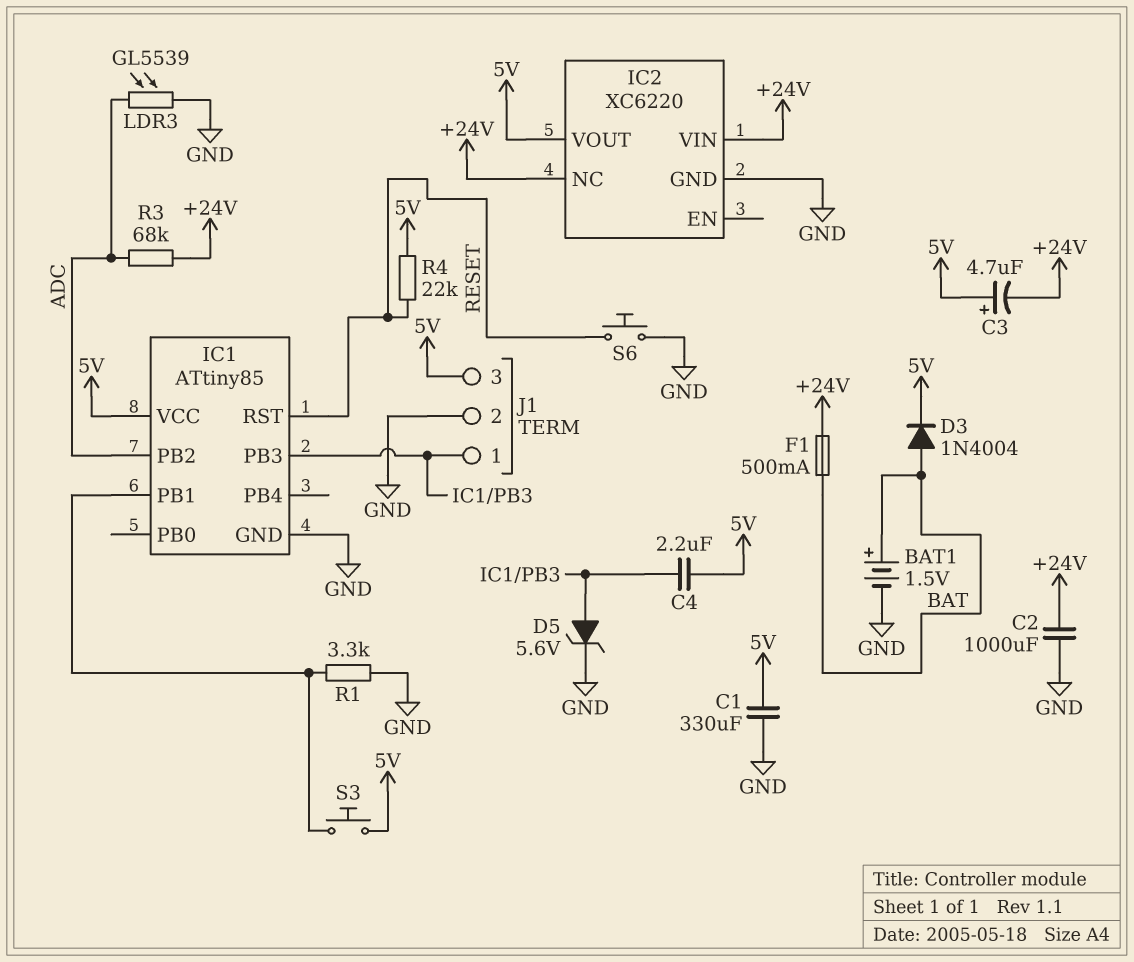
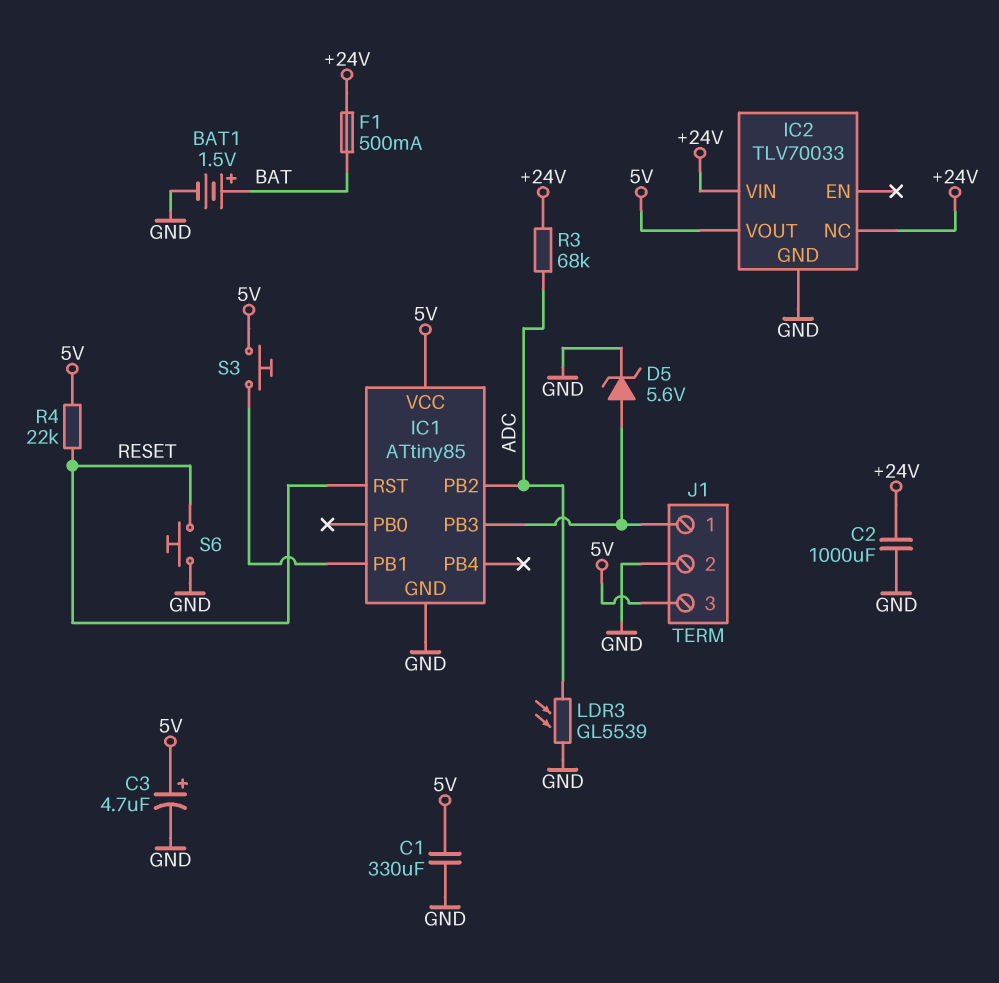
C3: 4.7uF (plus 5V, minus +24V) -> 4.7uF (plus 5V, minus GND)
C4: 2.2uF (5V, IC1/PB3) -> none
D3: diode 1N4004 (A BAT, K 5V) -> none
IC2: XC6220 -> TLV70033
R1: 3.3k (GND, IC1/PB1) -> none

